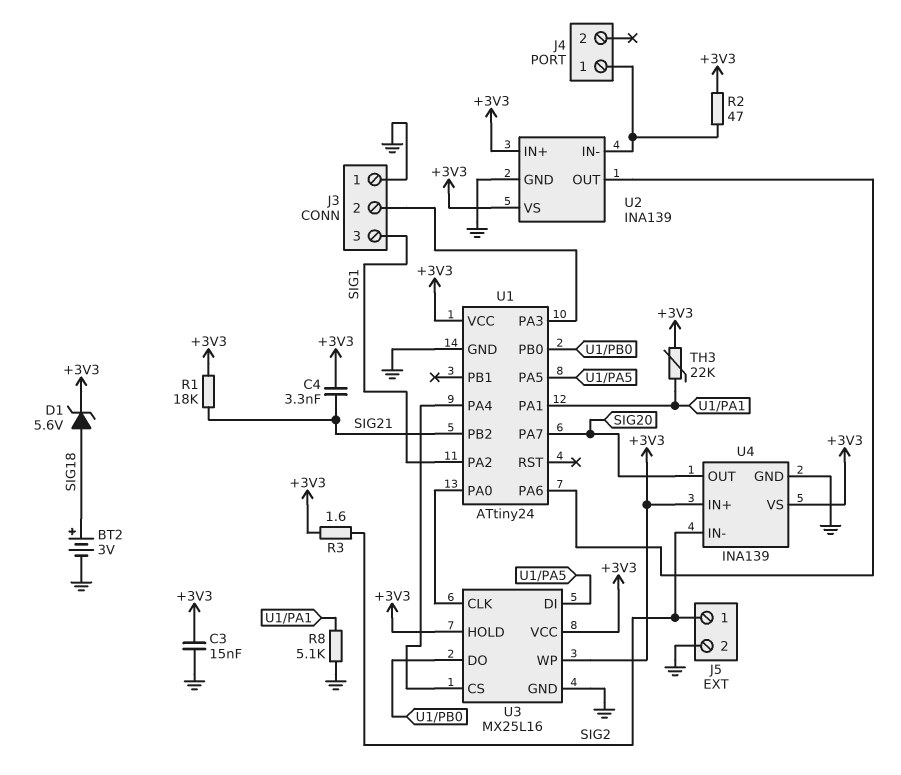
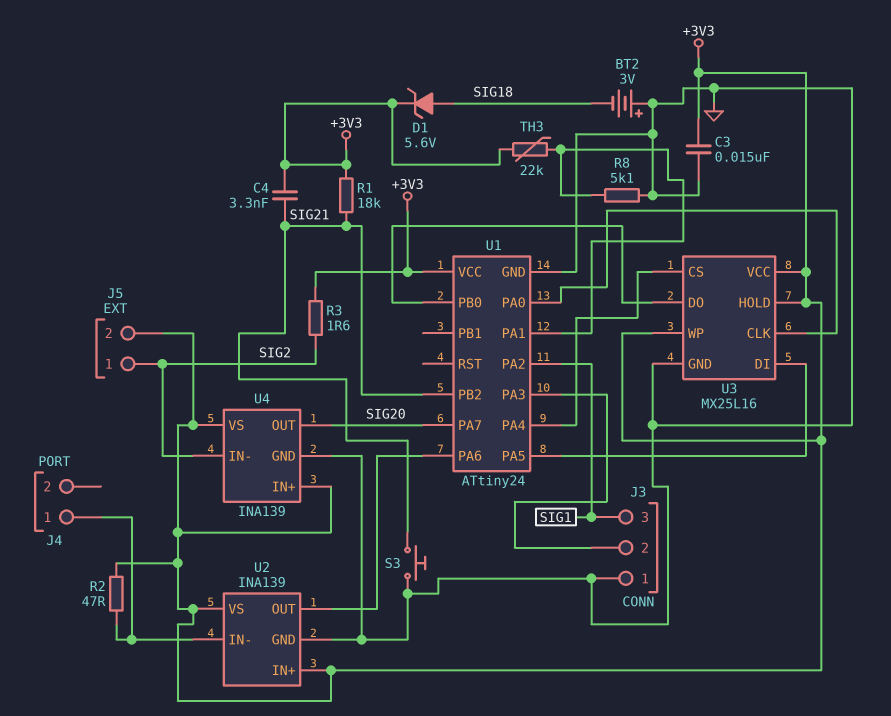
BT2: 3V (plus SIG18, minus GND) -> 3V (plus GND, minus SIG18)
J5 pin 2: GND -> +3V3
S3: none -> button (GND, SIG21)

